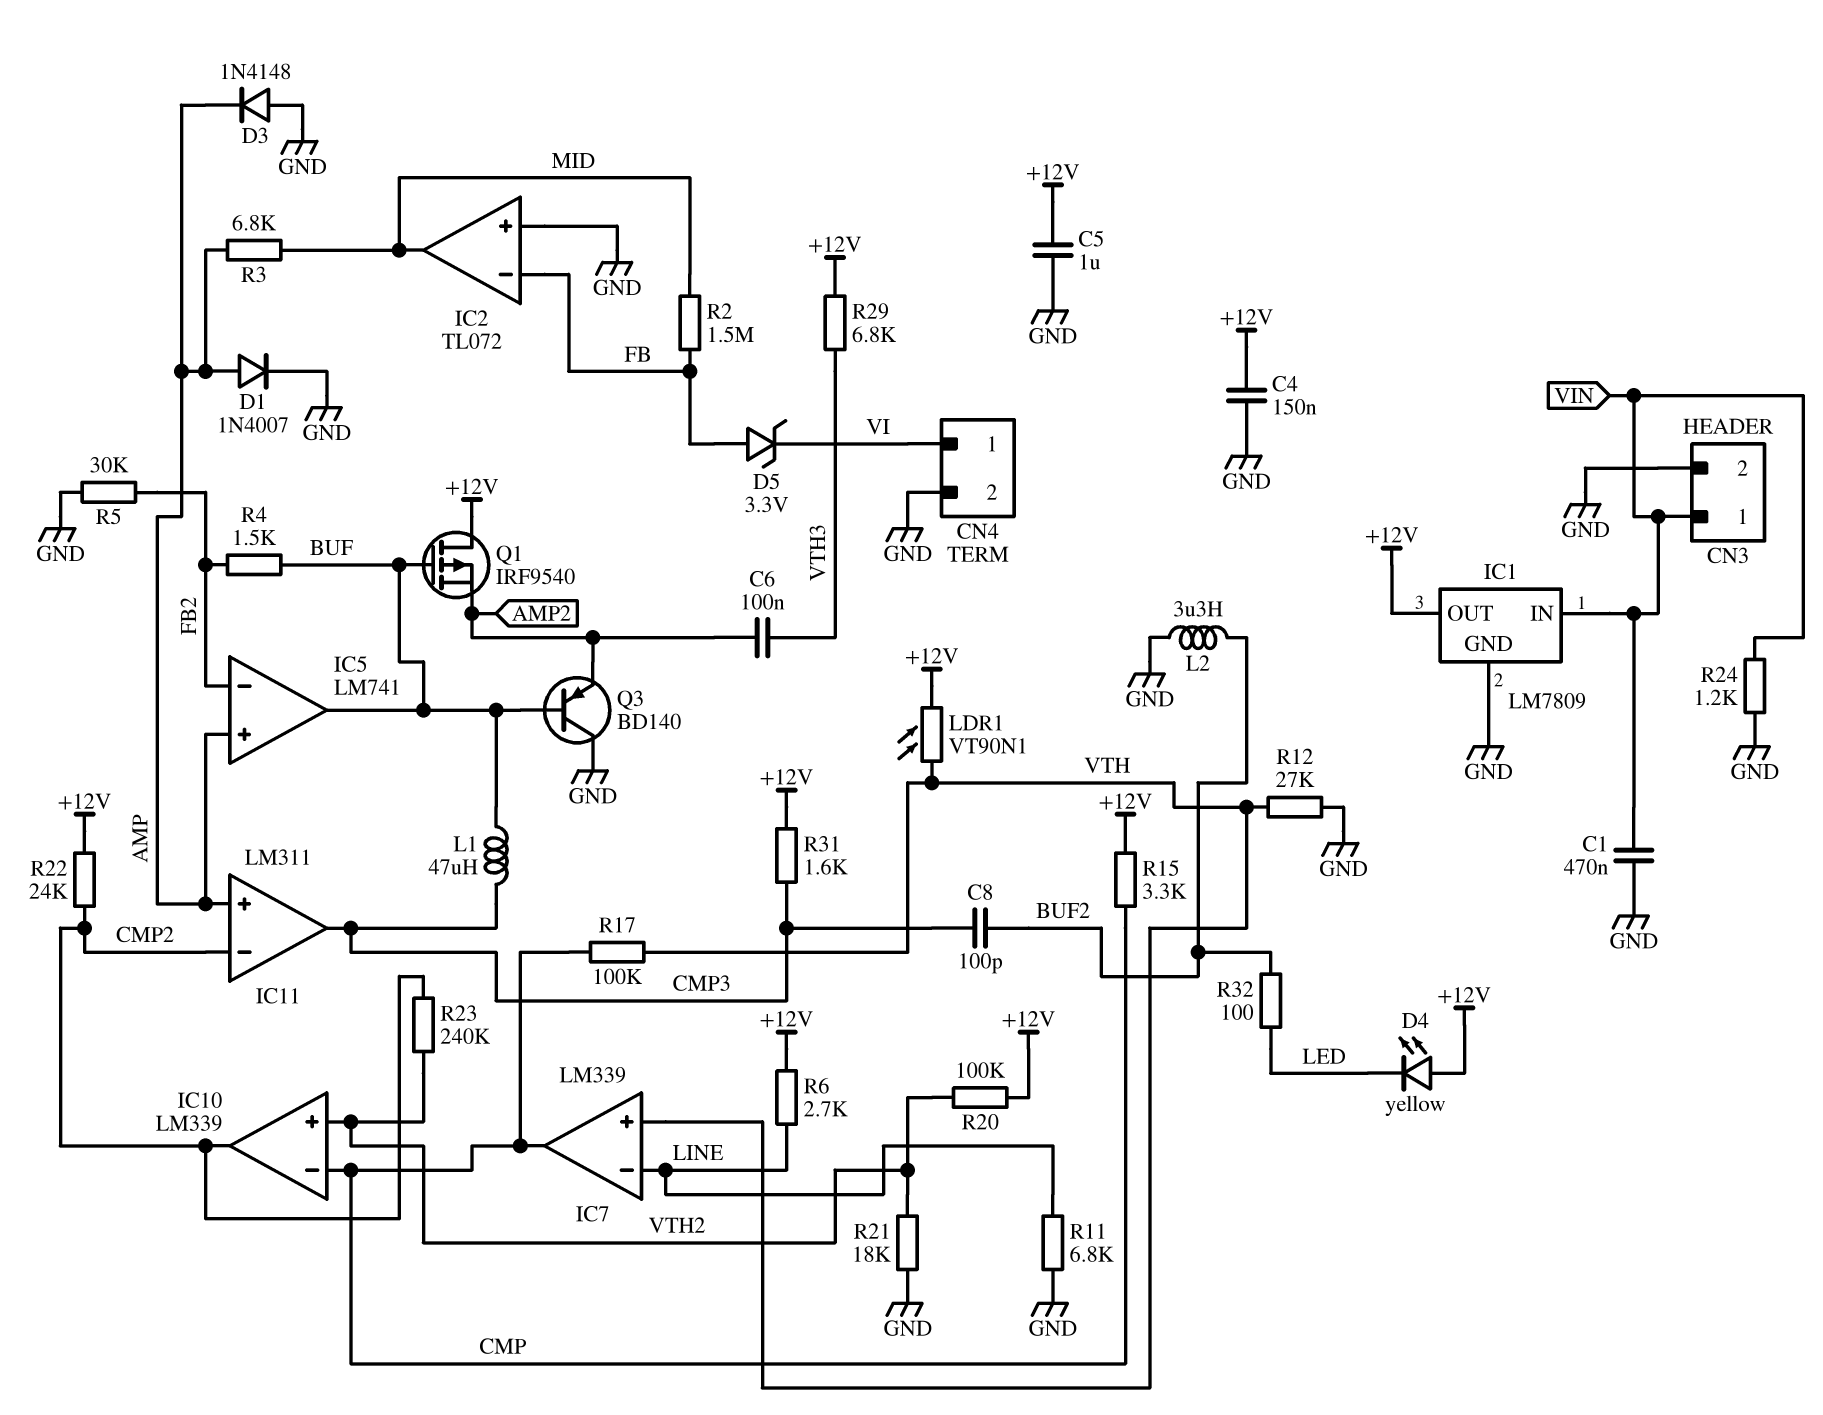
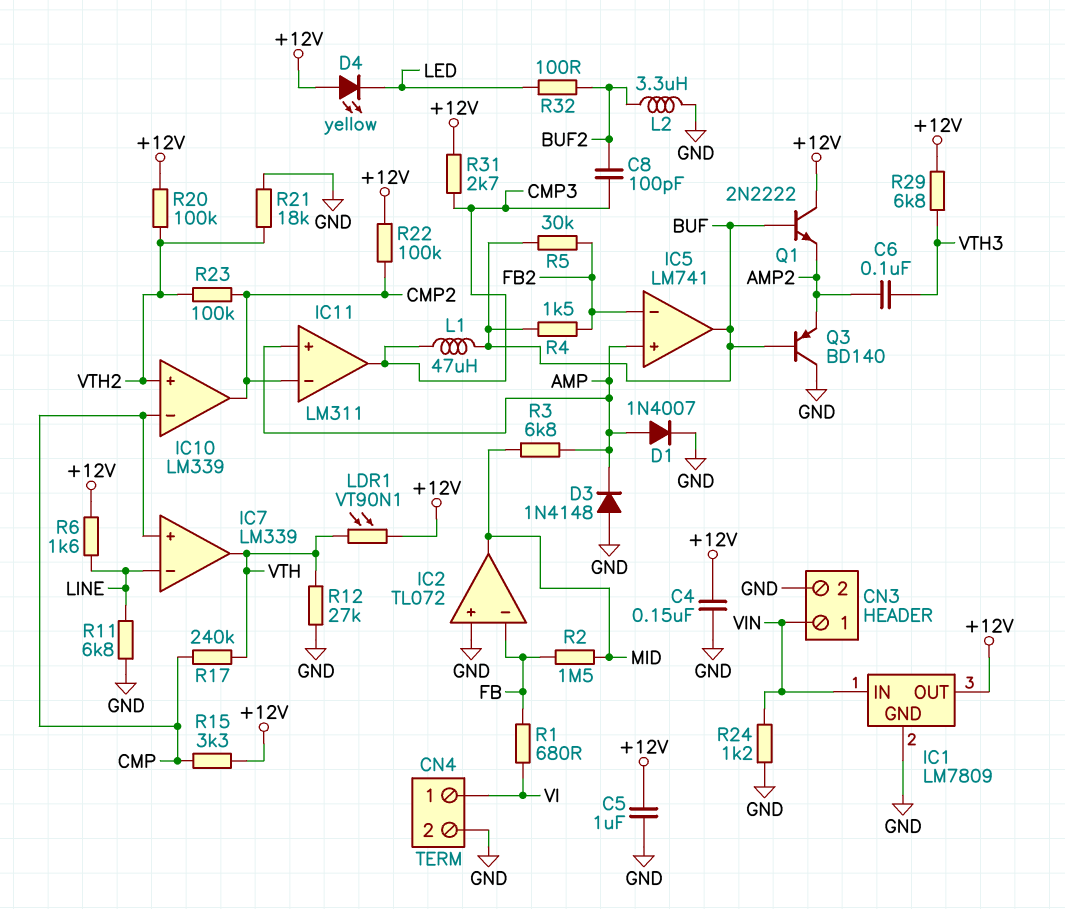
C1: 470nF (GND, VIN) -> none
D5: zener 3.3V (A FB, K VI) -> none
IC7 pin in+: VTH -> CMP
IC7 pin out: CMP -> VTH
Q1: PMOS IRF9540 (G BUF, D +12V, S AMP2) -> NPN 2N2222 (B BUF, C +12V, E AMP2)
R1: none -> 680 (FB, VI)
R5: 30k (FB2, GND) -> 30k (BUF, FB2)
R6: 2.7k (+12V, LINE) -> 1.6k (+12V, LINE)
R17: 100k (CMP, VTH) -> 240k (CMP, VTH)
R22: 24k (+12V, CMP2) -> 100k (+12V, CMP2)
R23: 240k (CMP2, VTH2) -> 100k (CMP2, VTH2)
R31: 1.6k (+12V, CMP3) -> 2.7k (+12V, CMP3)

